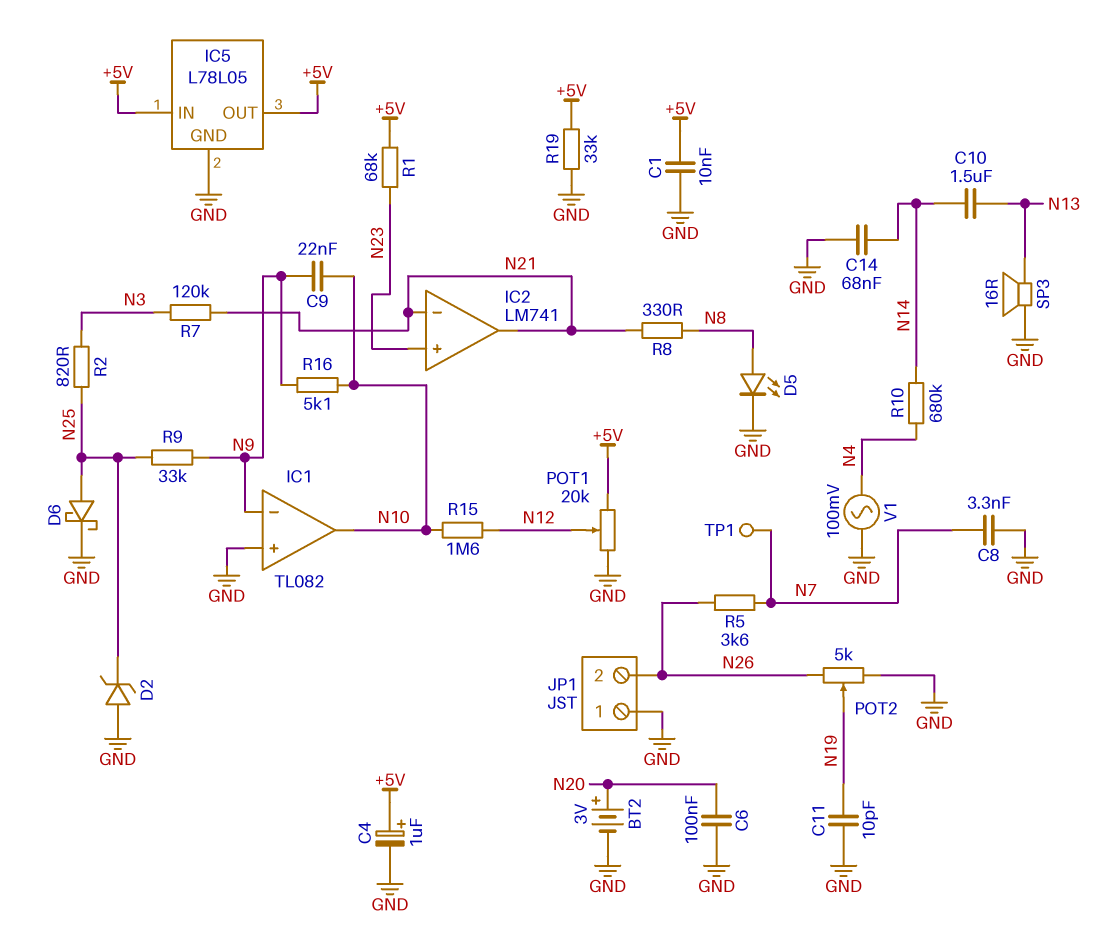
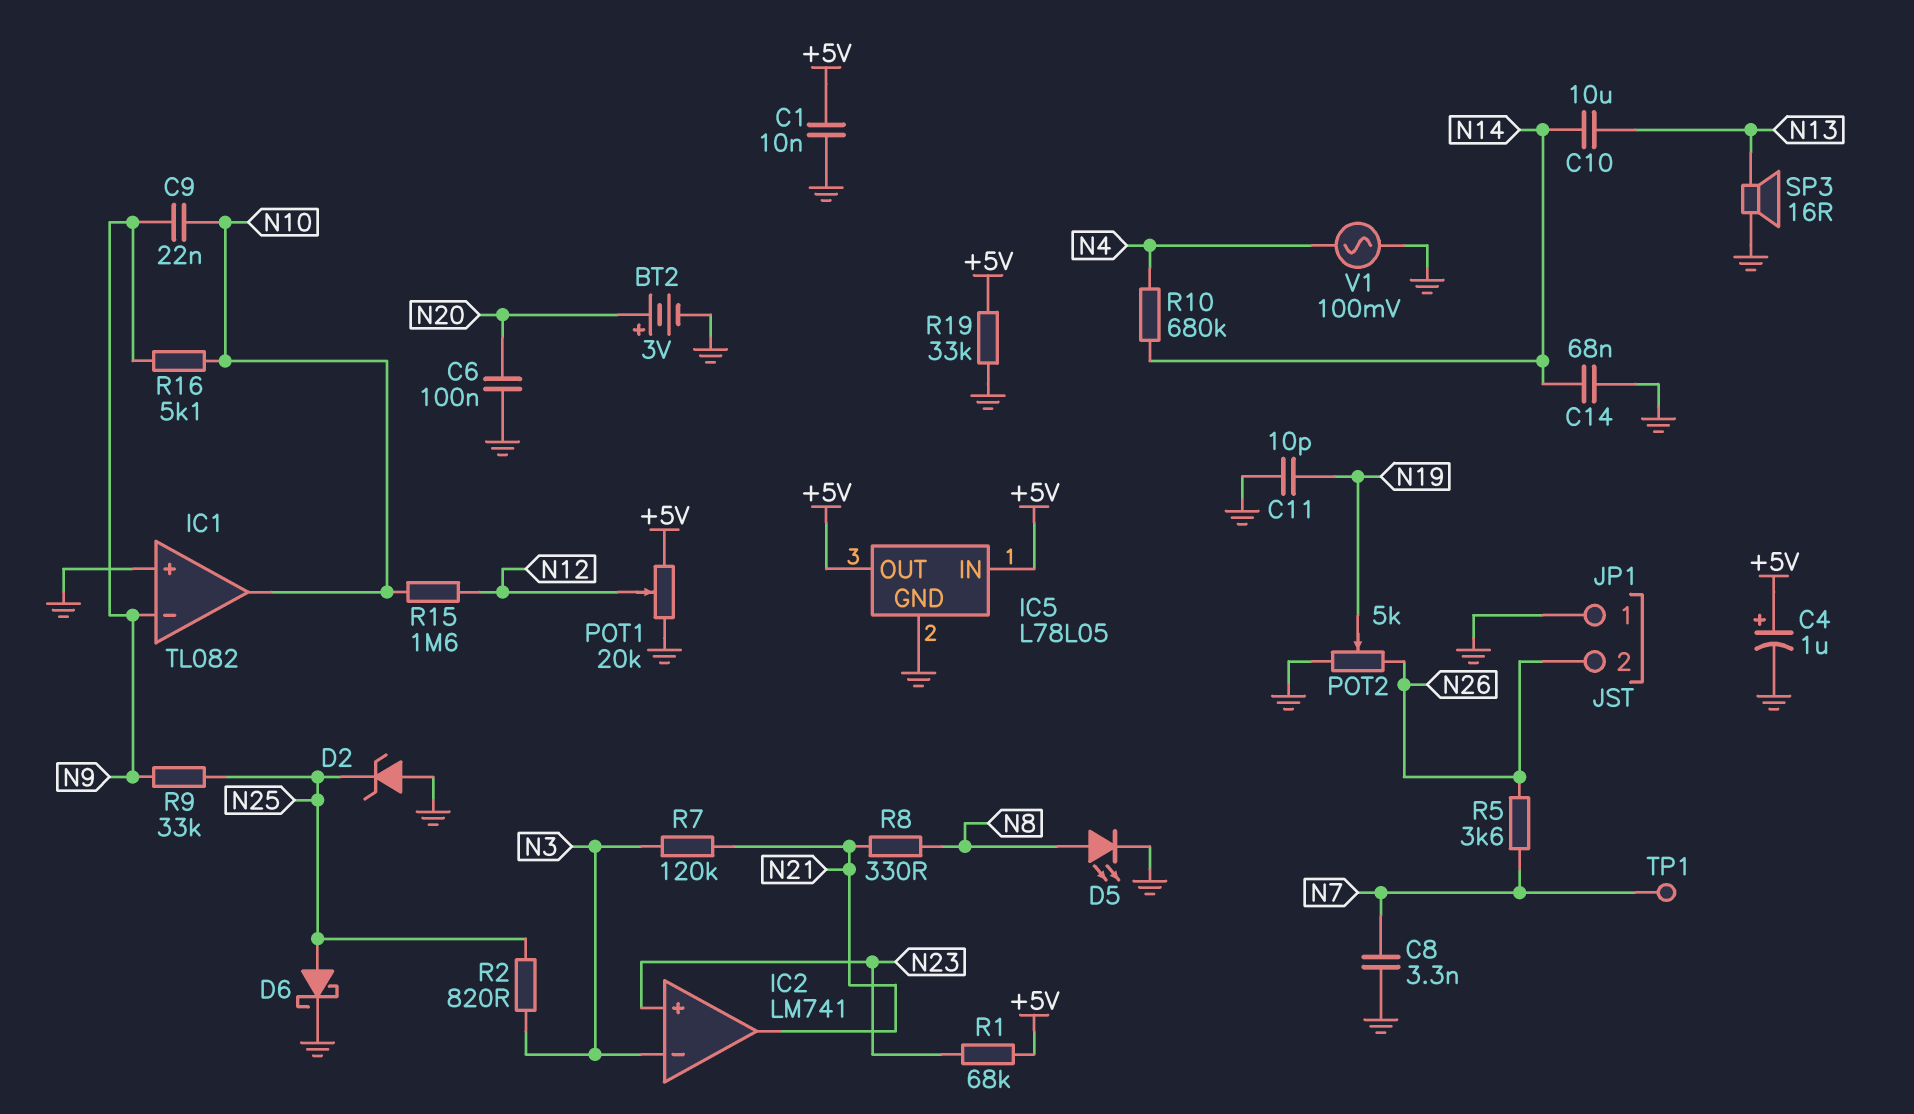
C10: 1.5uF (N13, N14) -> 10uF (N13, N14)
IC2 pin in-: N21 -> N3

